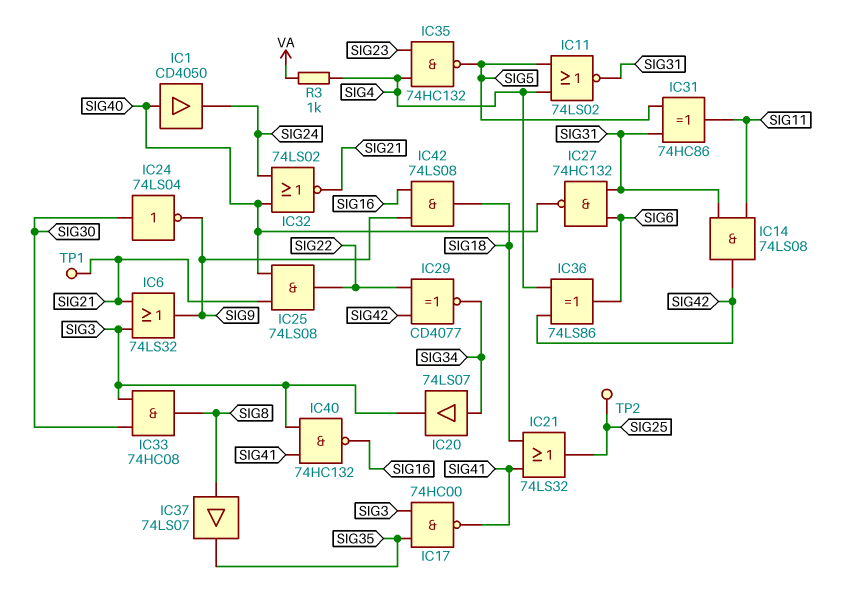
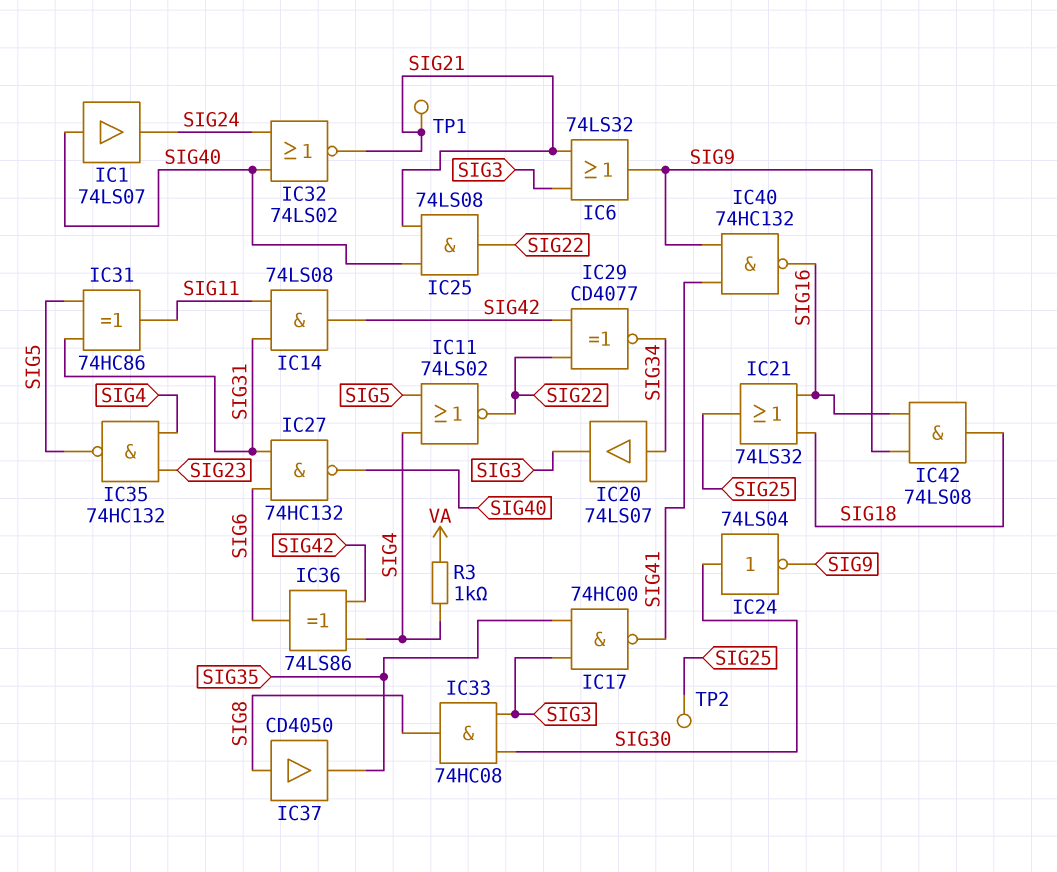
IC1: buffer CD4050 (in SIG40, out SIG24) -> buffer 74LS07 (in SIG40, out SIG24)
IC11: NOR 74LS02 (in SIG4, in SIG5, out SIG31) -> NOR 74LS02 (in SIG4, in SIG5, out SIG22)
IC21: OR 74LS32 (in SIG18, in SIG41, out SIG25) -> OR 74LS32 (in SIG16, in SIG18, out SIG25)
IC37: buffer 74LS07 (in SIG8, out SIG35) -> buffer CD4050 (in SIG8, out SIG35)
IC40: NAND 74HC132 (in SIG3, in SIG41, out SIG16) -> NAND 74HC132 (in SIG9, in SIG41, out SIG16)

